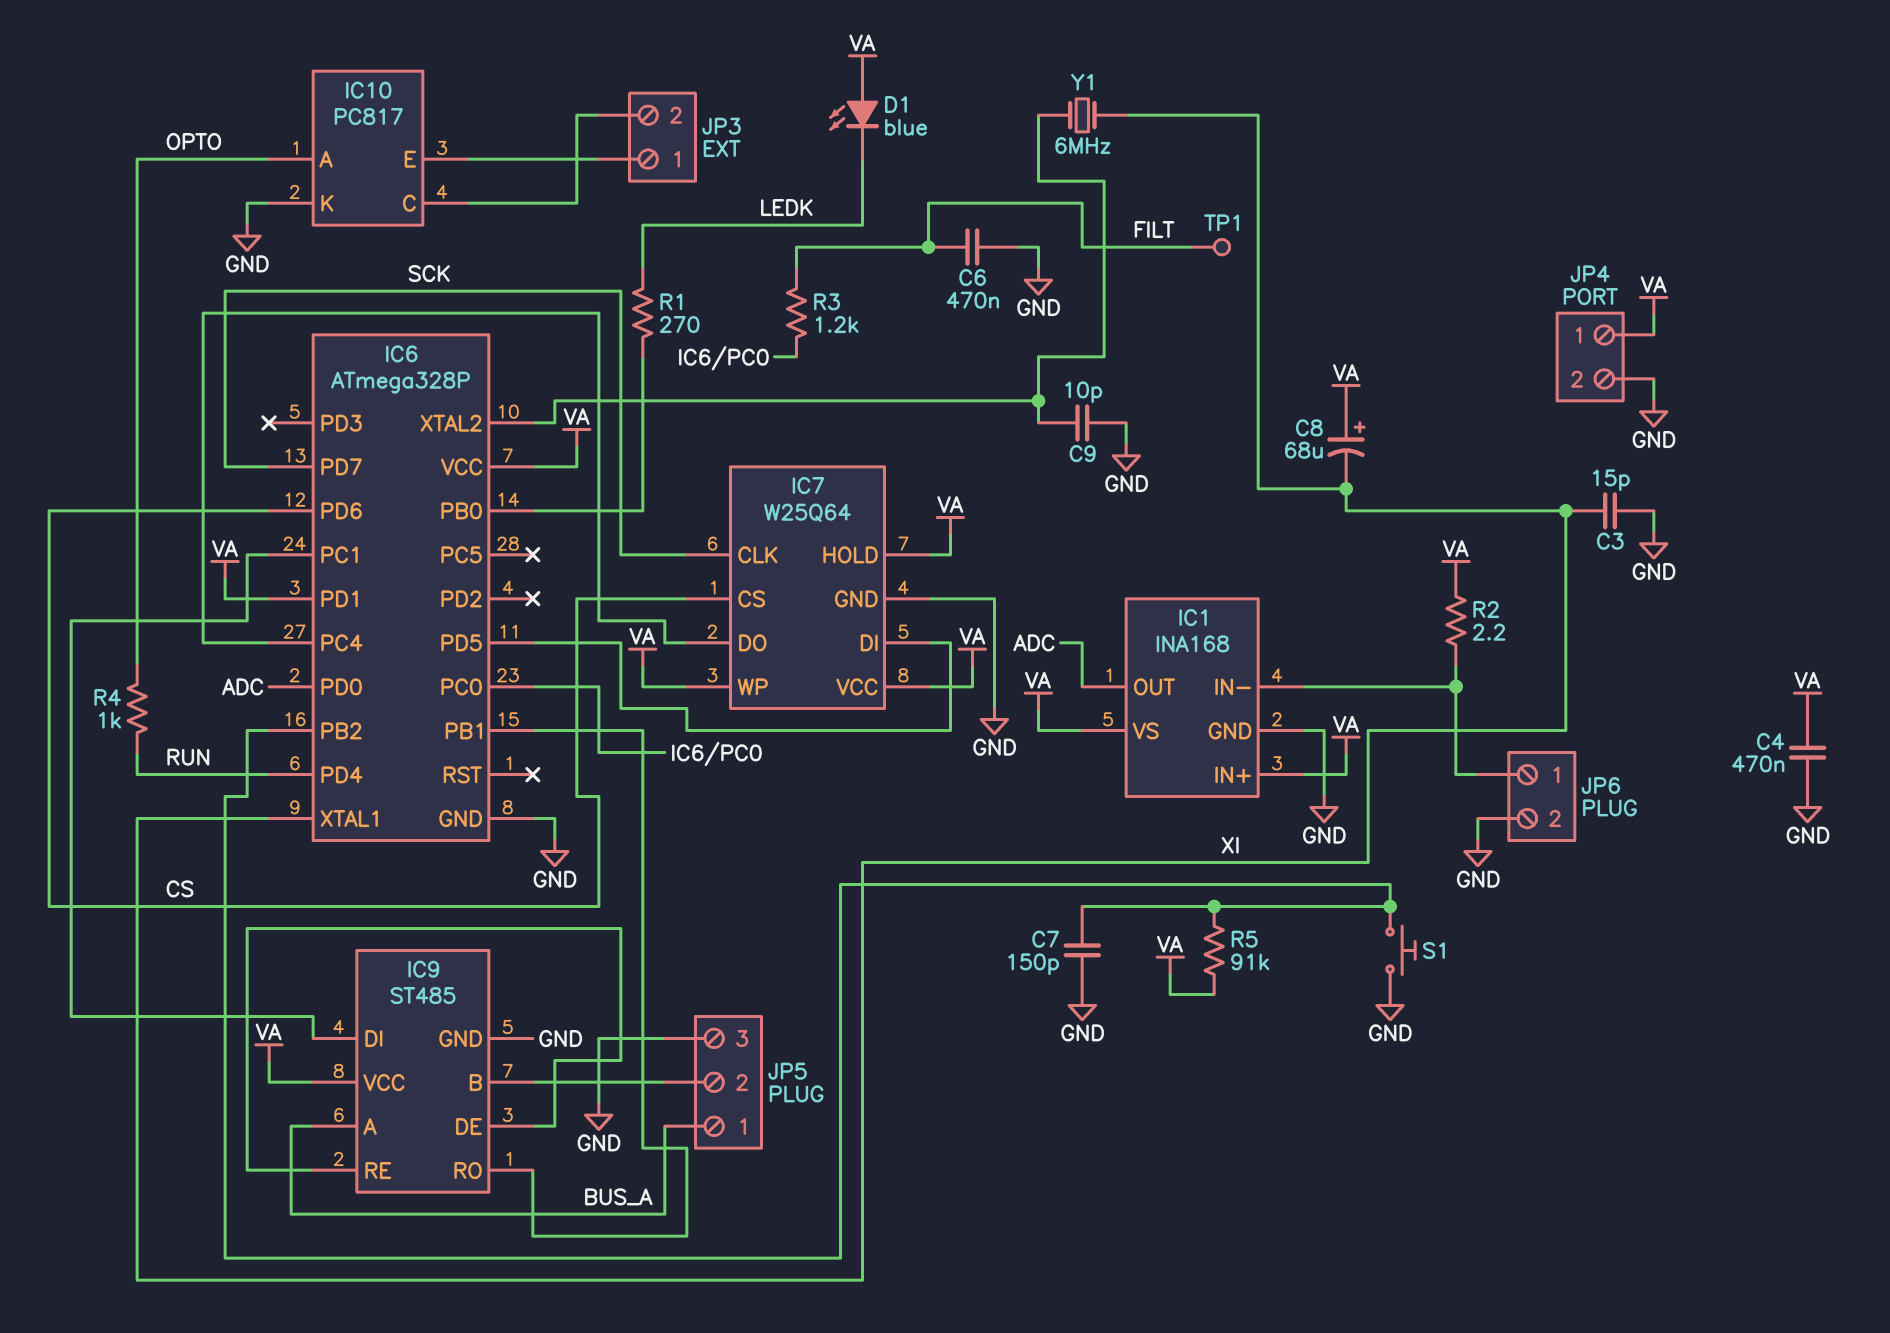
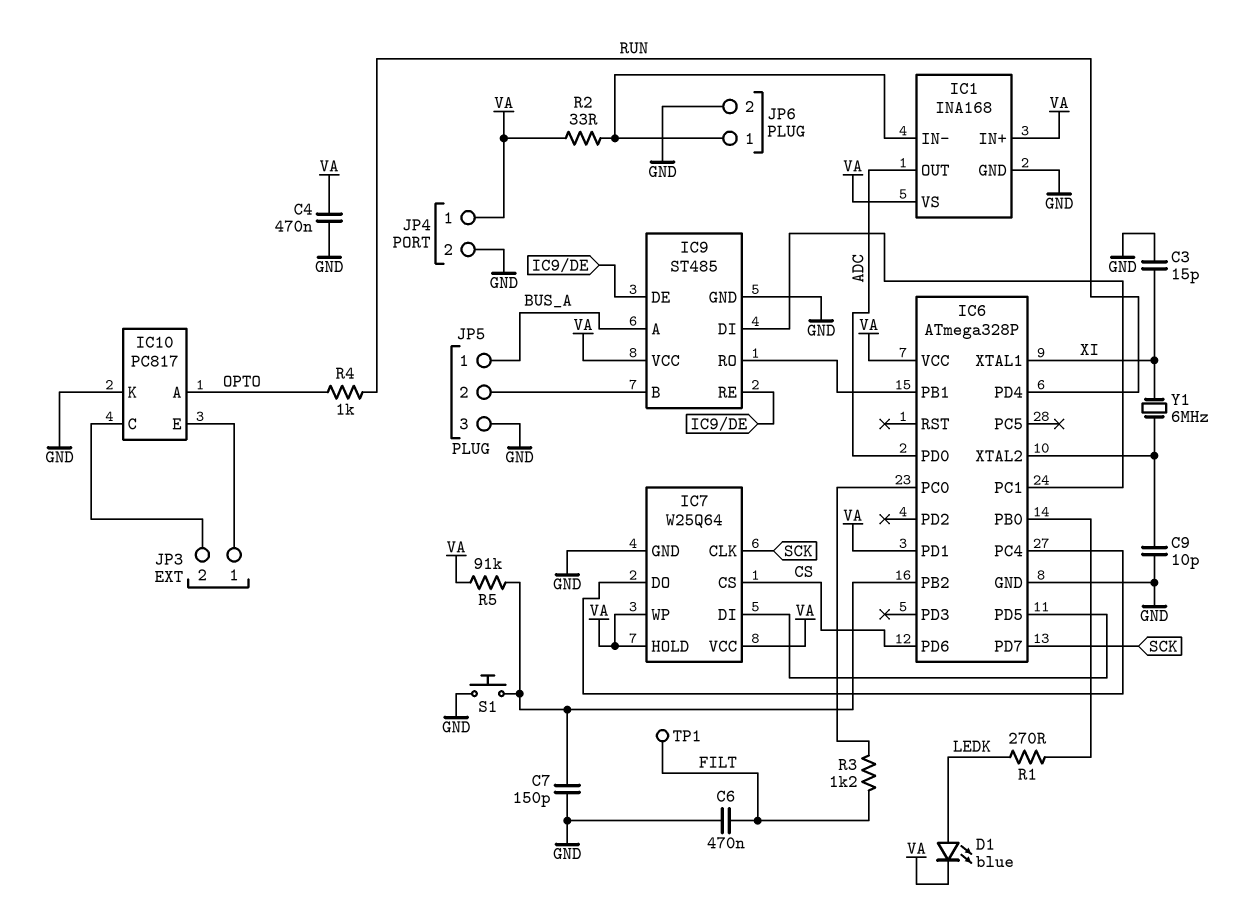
C8: 68uF (plus VA, minus XI) -> none
D1: LED blue (A VA, K LEDK) -> LED blue (A LEDK, K VA)
R2: 2.2 (IC1/IN-, VA) -> 33 (IC1/IN-, VA)

